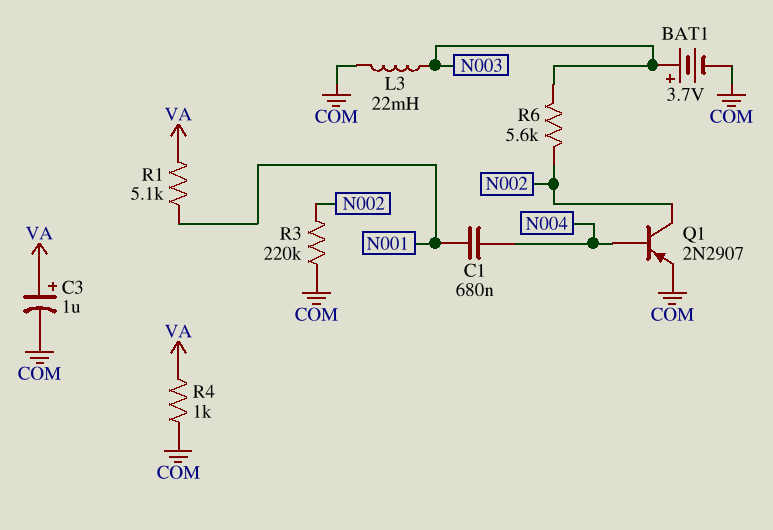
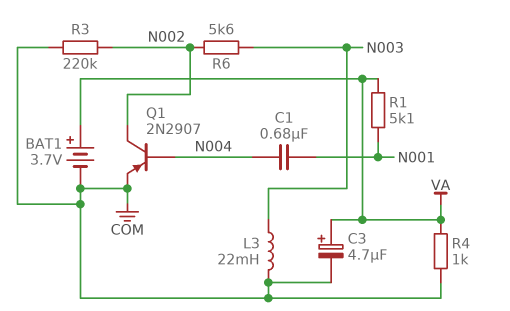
BAT1: 3.7V (plus N003, minus COM) -> 3.7V (plus VA, minus COM)
C3: 1uF (plus VA, minus COM) -> 4.7uF (plus VA, minus COM)

